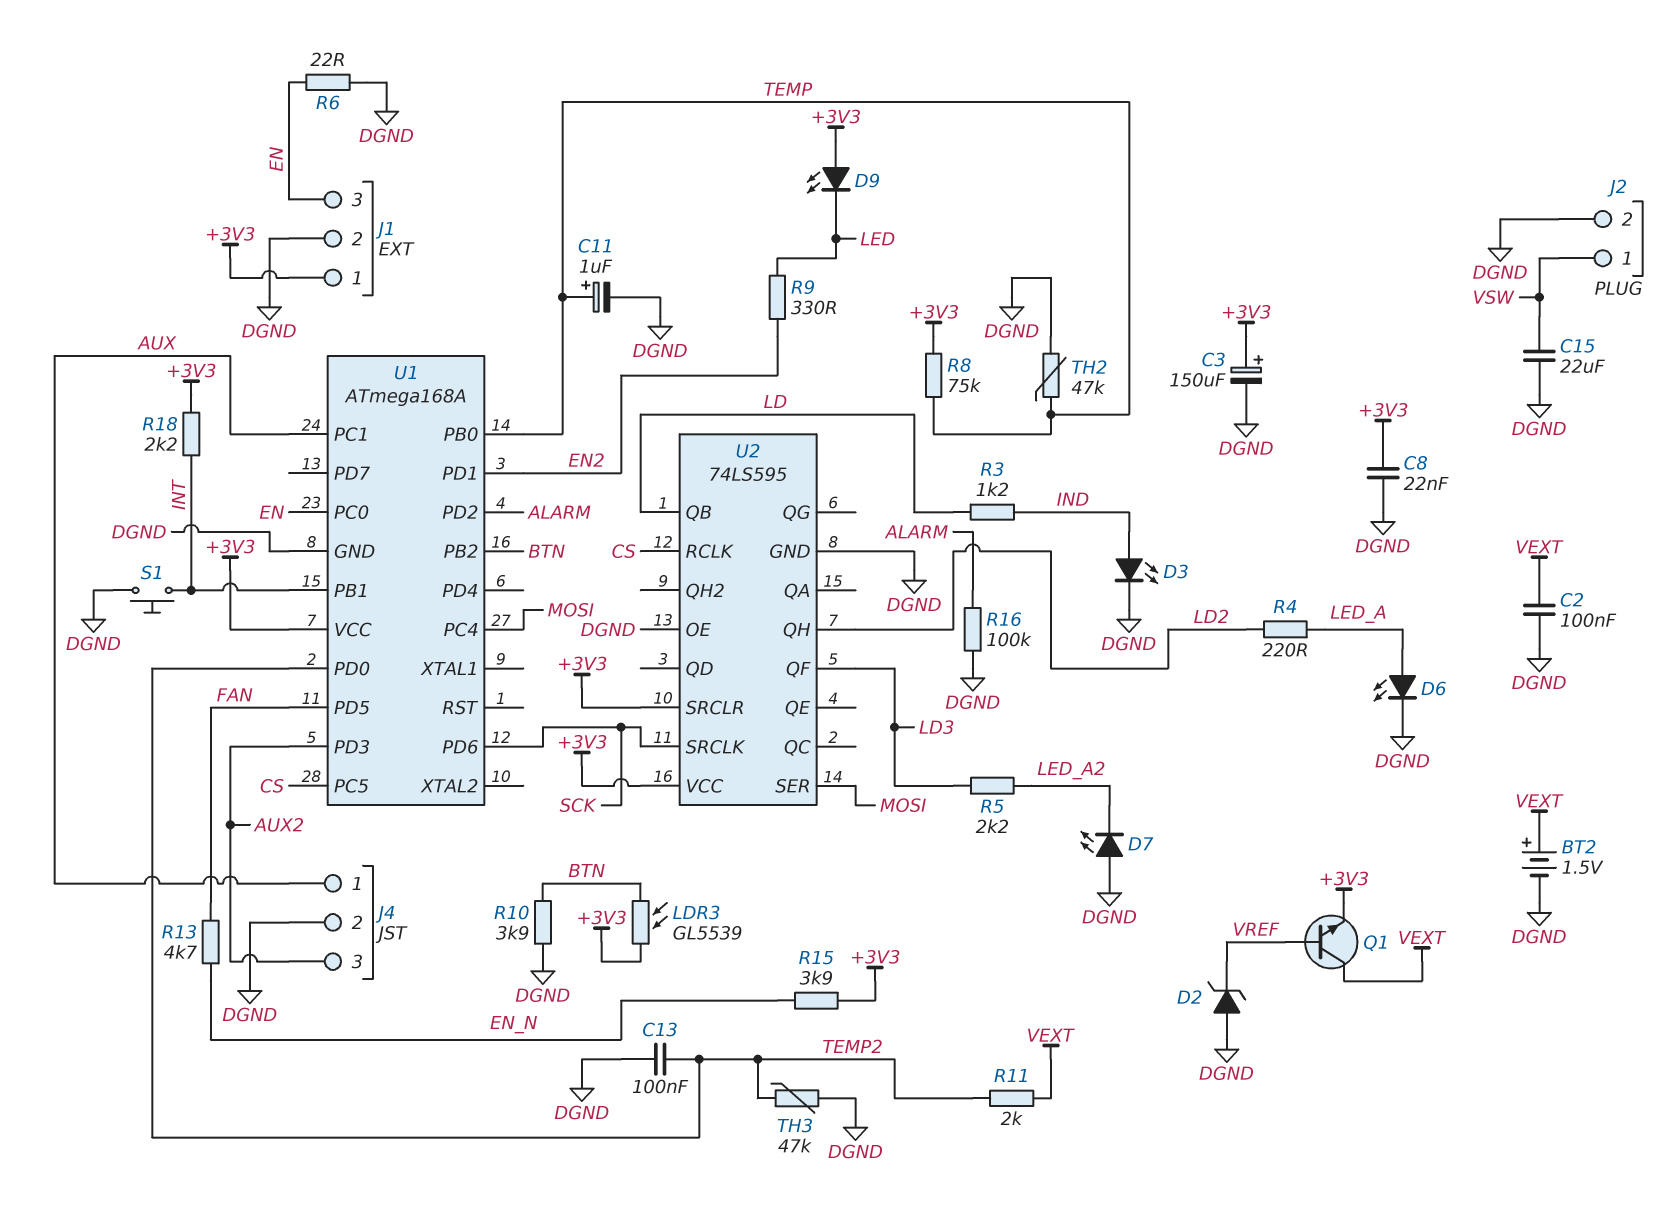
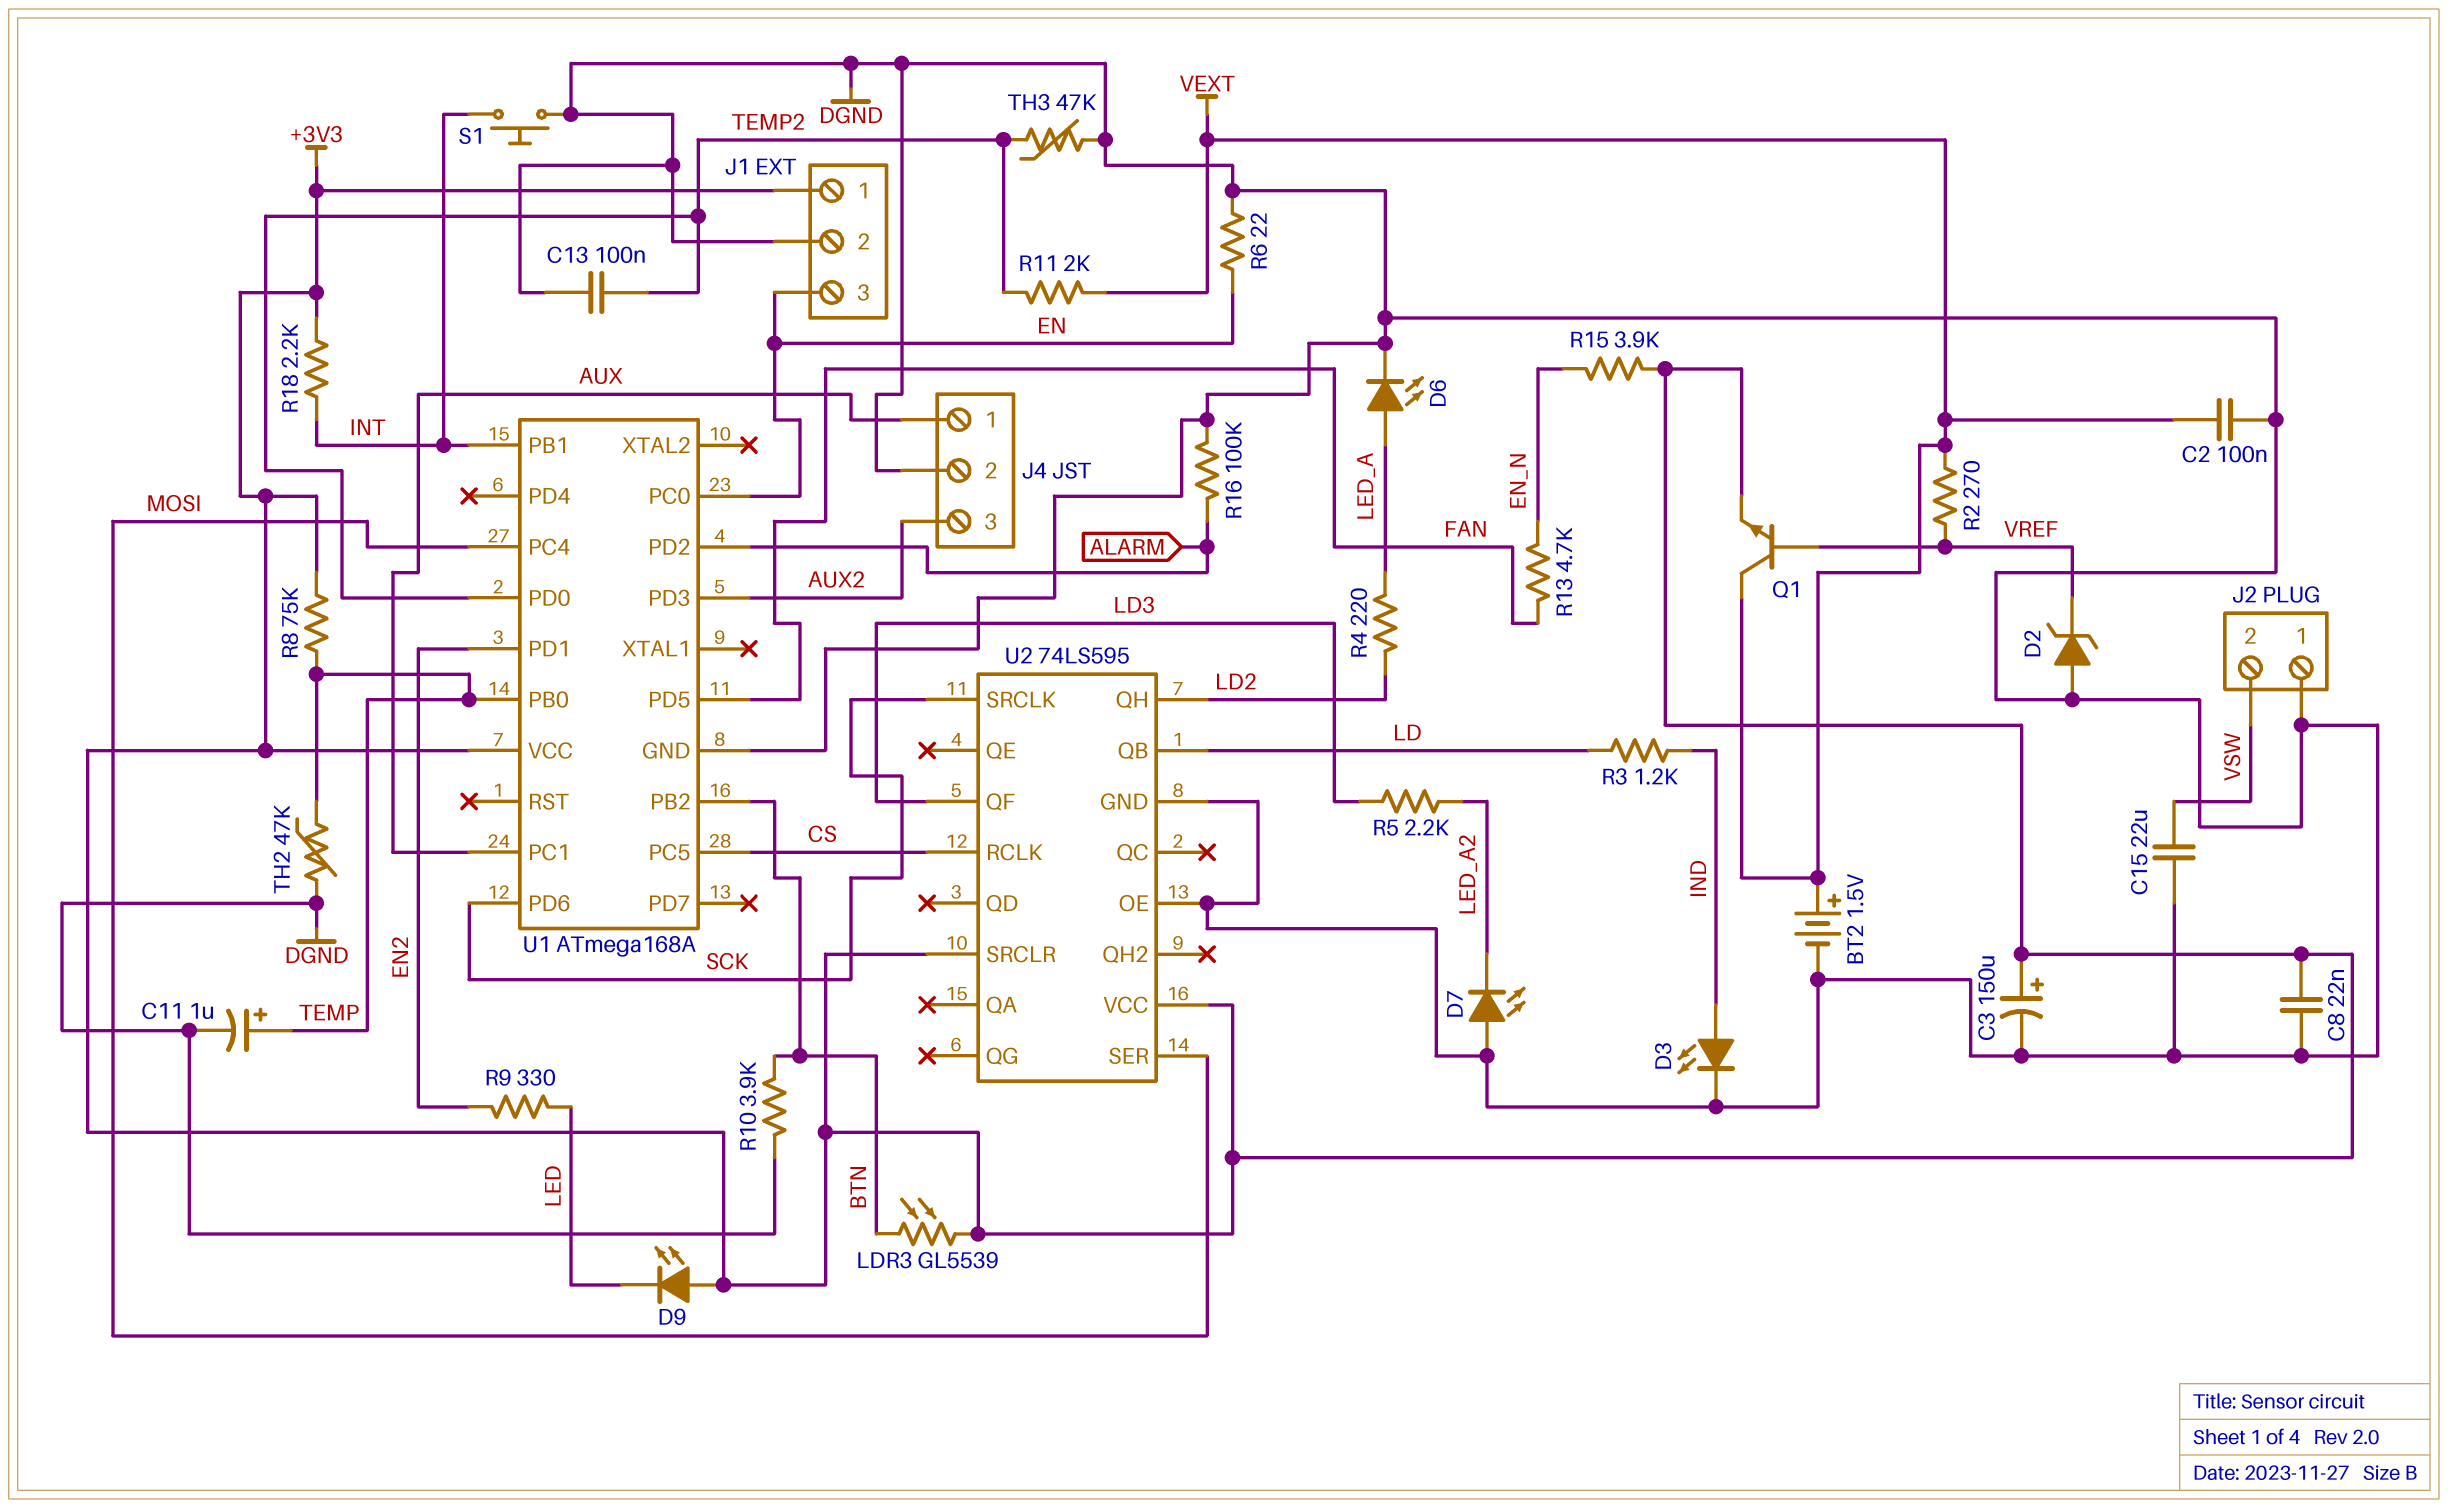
J2 pin 1: VSW -> DGND
J2 pin 2: DGND -> VSW
R2: none -> 270 (VEXT, VREF)

